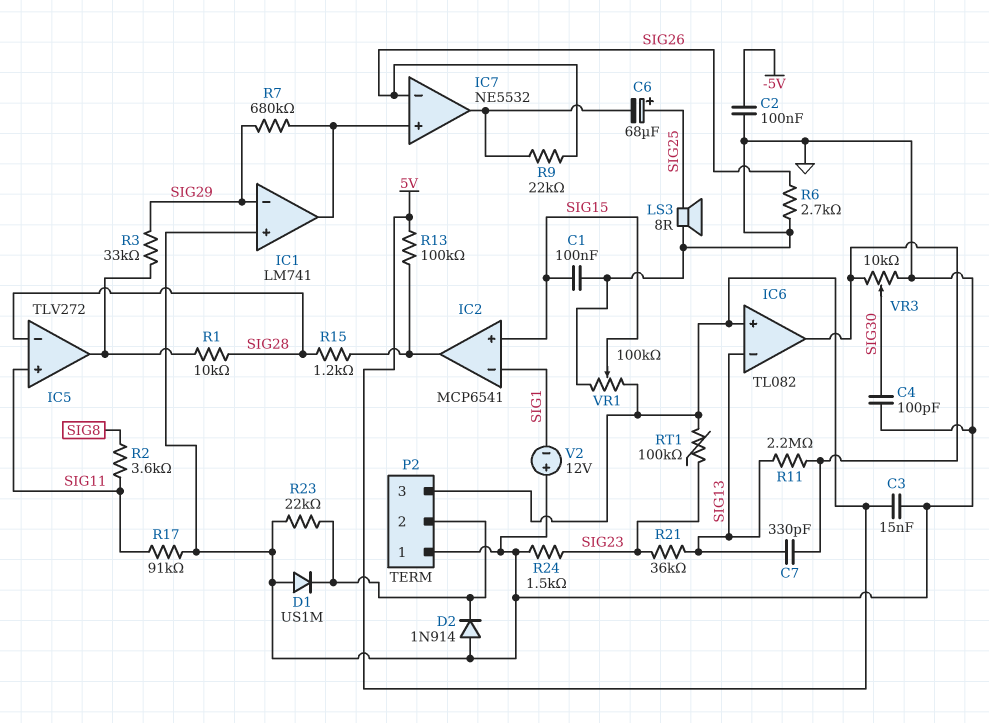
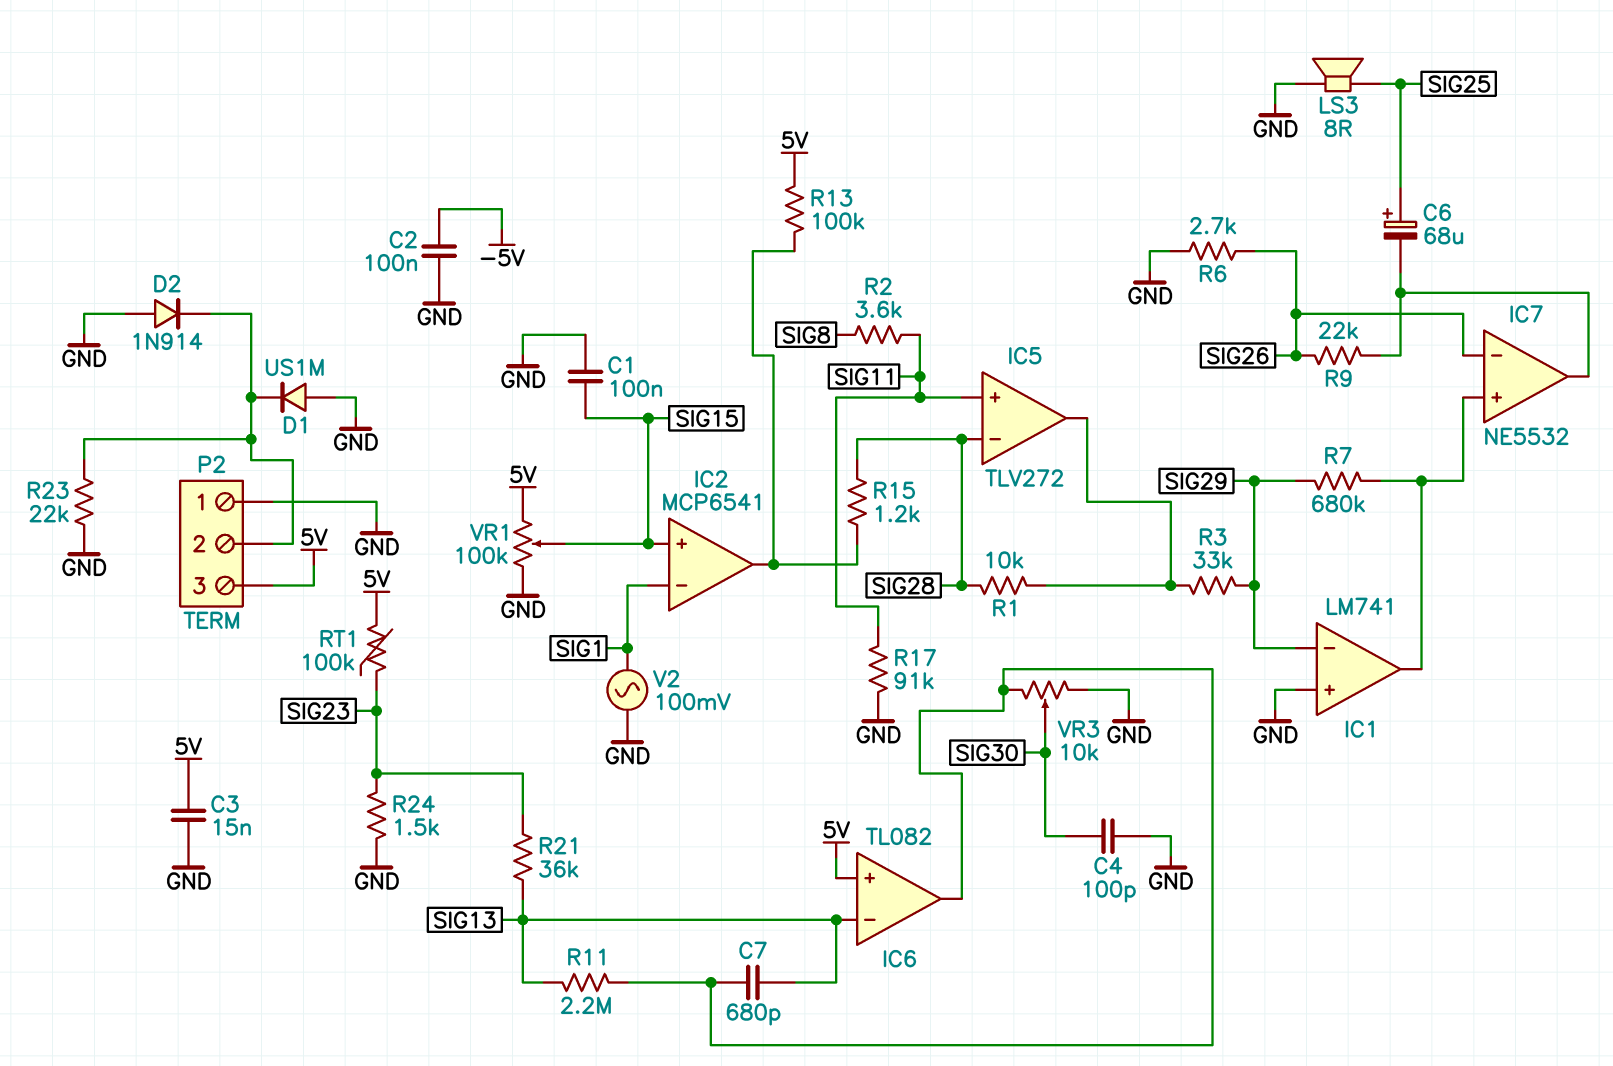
C7: 330pF (IC6/out, SIG13) -> 680pF (IC6/out, SIG13)
V2: 12V (plus GND, minus SIG1) -> AC 100mV (GND, SIG1)

